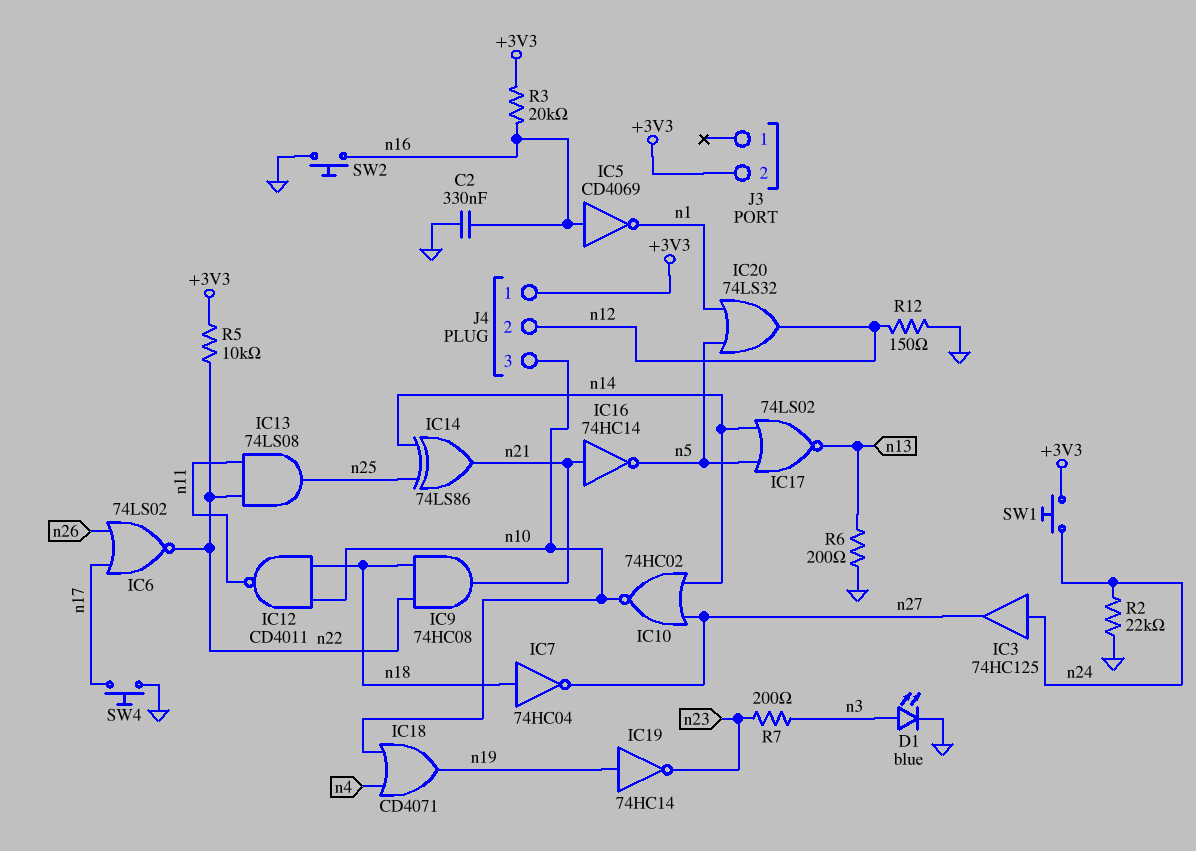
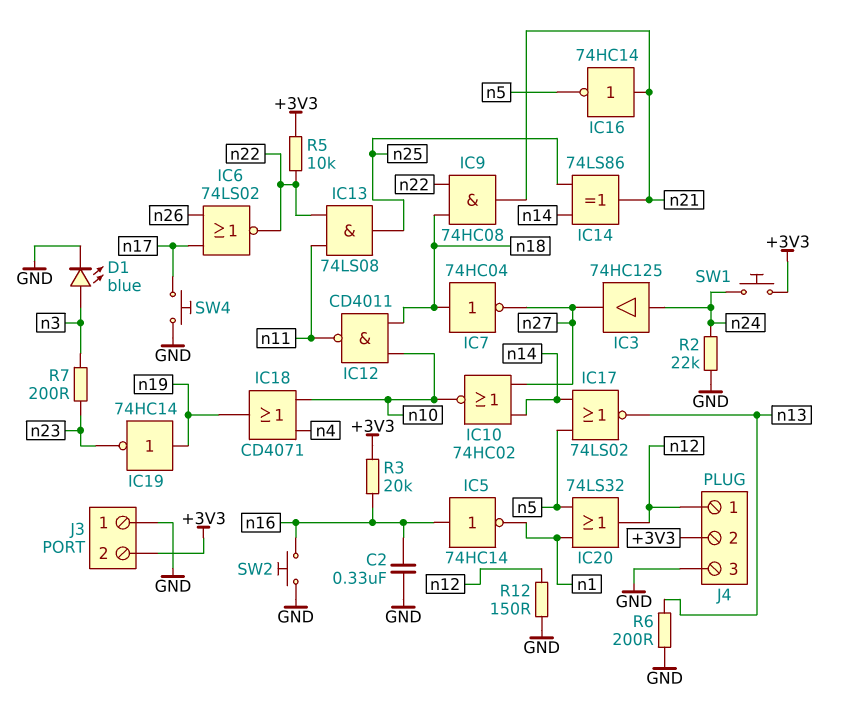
IC5: NOT CD4069 (in n16, out n1) -> NOT 74HC14 (in n16, out n1)
J3 pin 1: none -> GND
J4 pin 1: +3V3 -> n12
J4 pin 2: n12 -> +3V3
J4 pin 3: n10 -> GND

